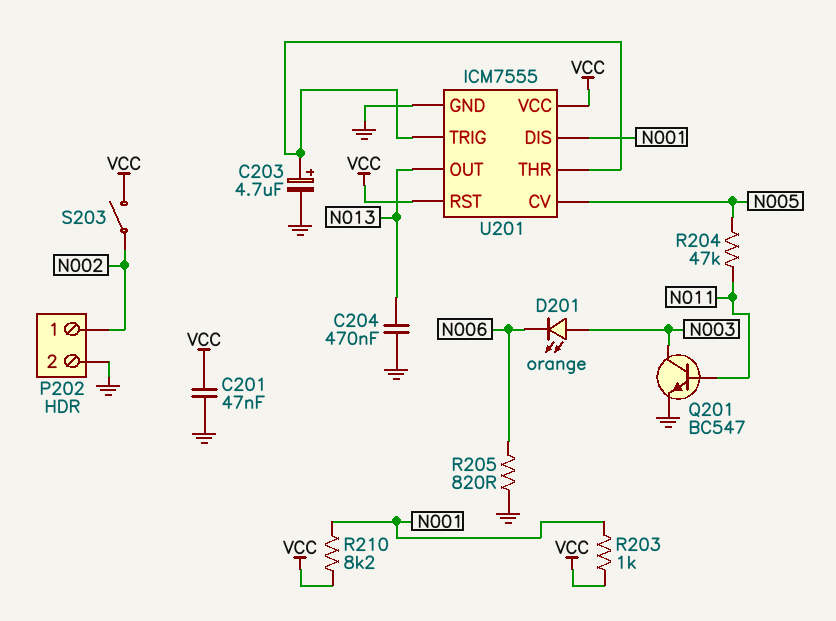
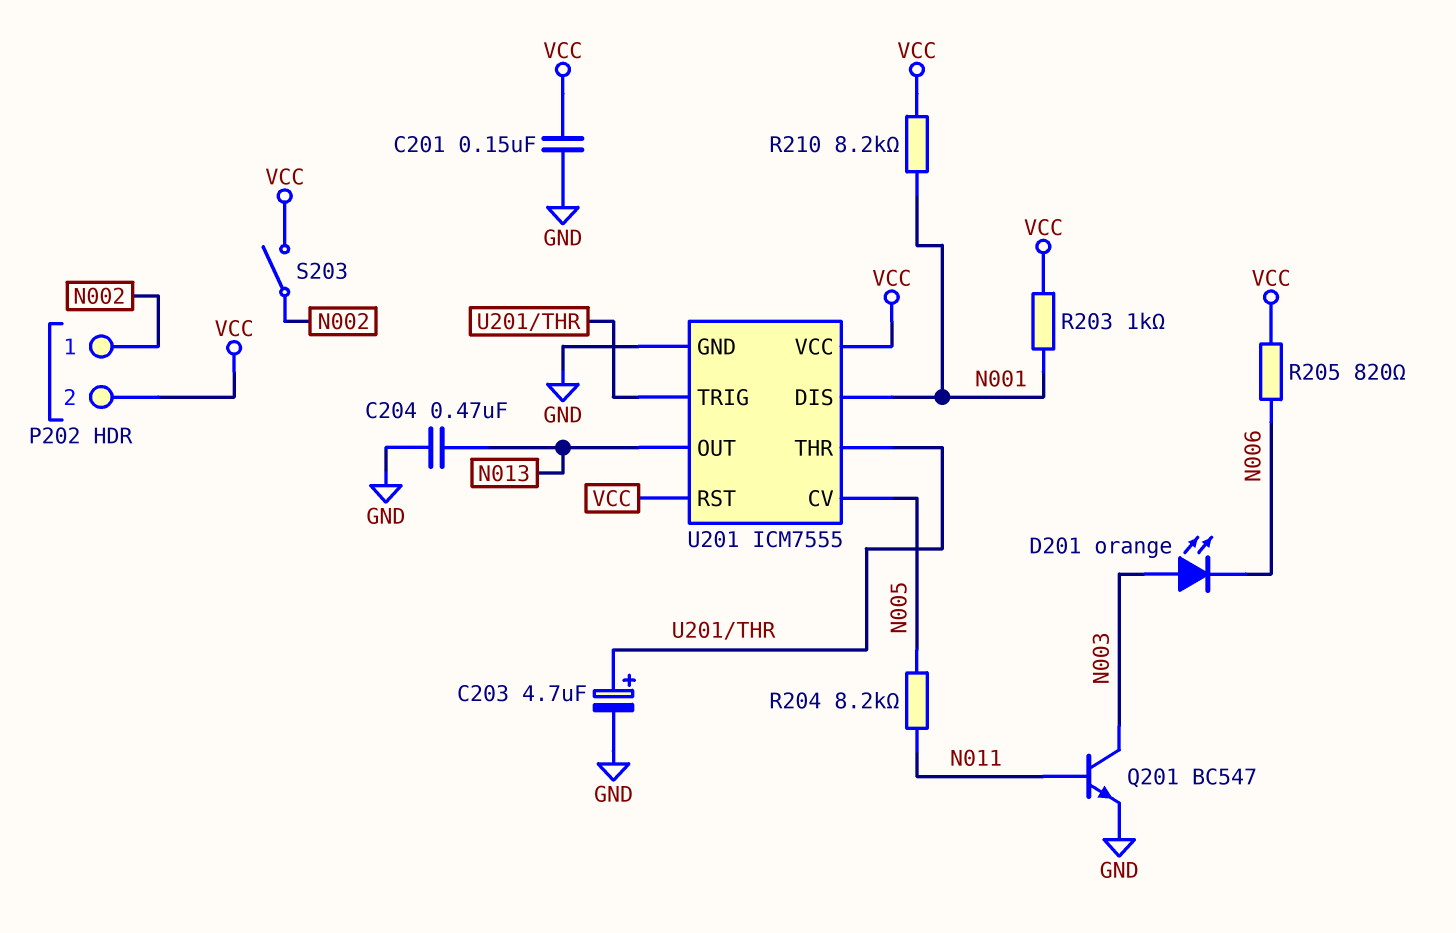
C201: 47nF (GND, VCC) -> 150nF (GND, VCC)
P202 pin 2: GND -> VCC
R204: 47k (N005, N011) -> 8.2k (N005, N011)
R205: 820 (GND, N006) -> 820 (N006, VCC)

